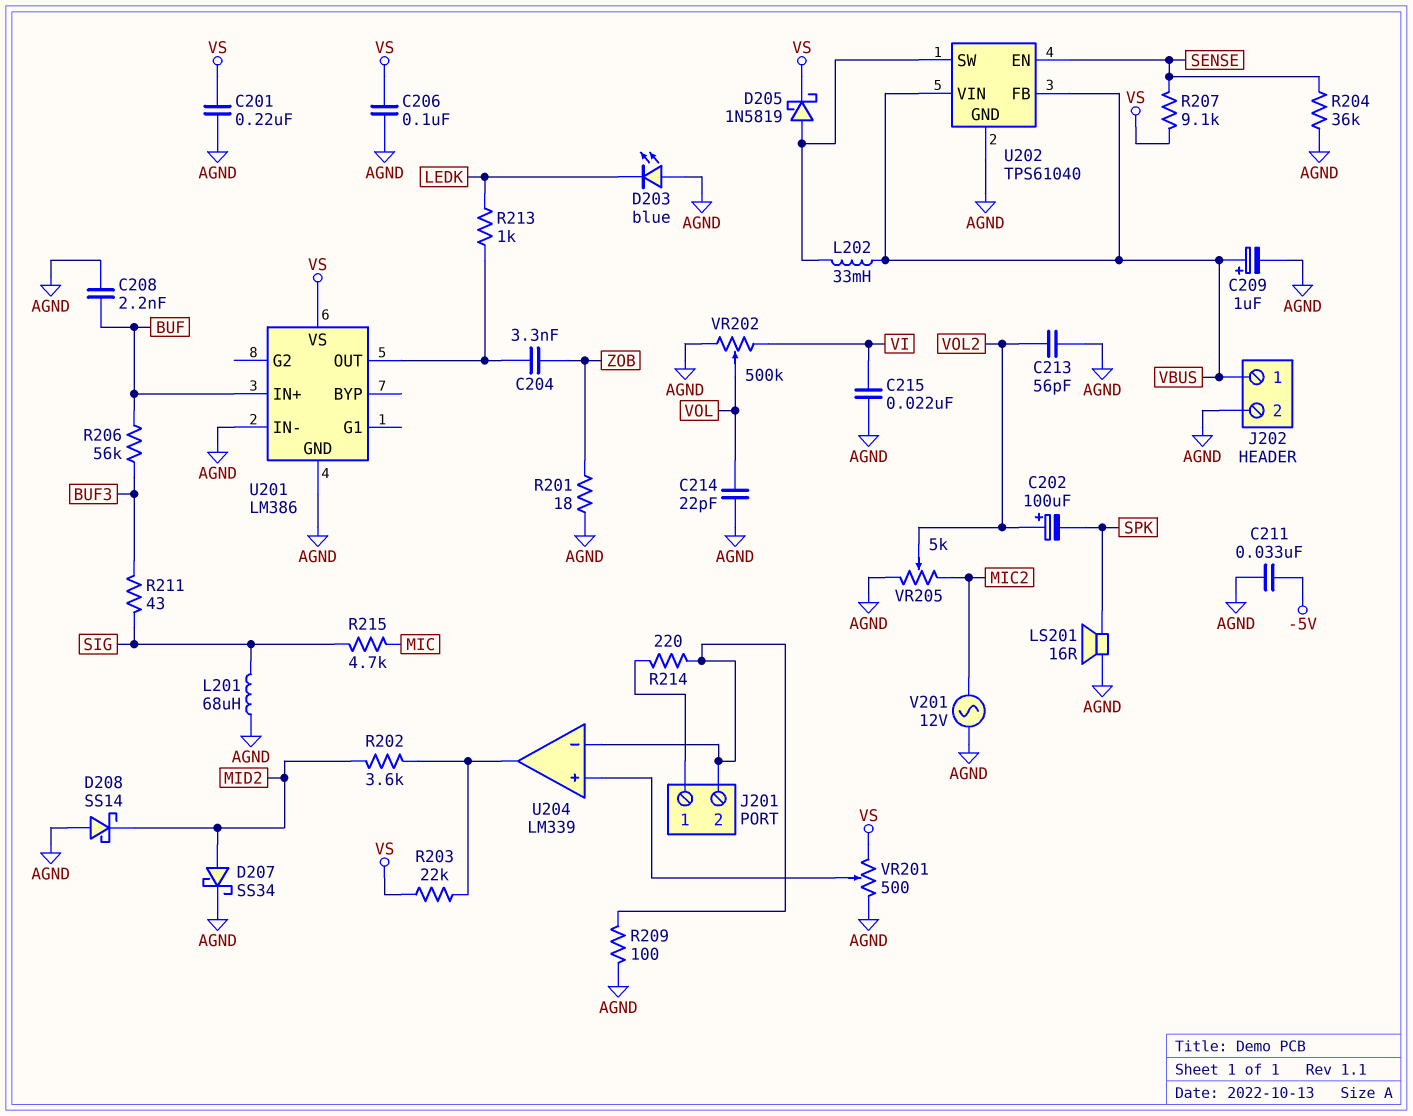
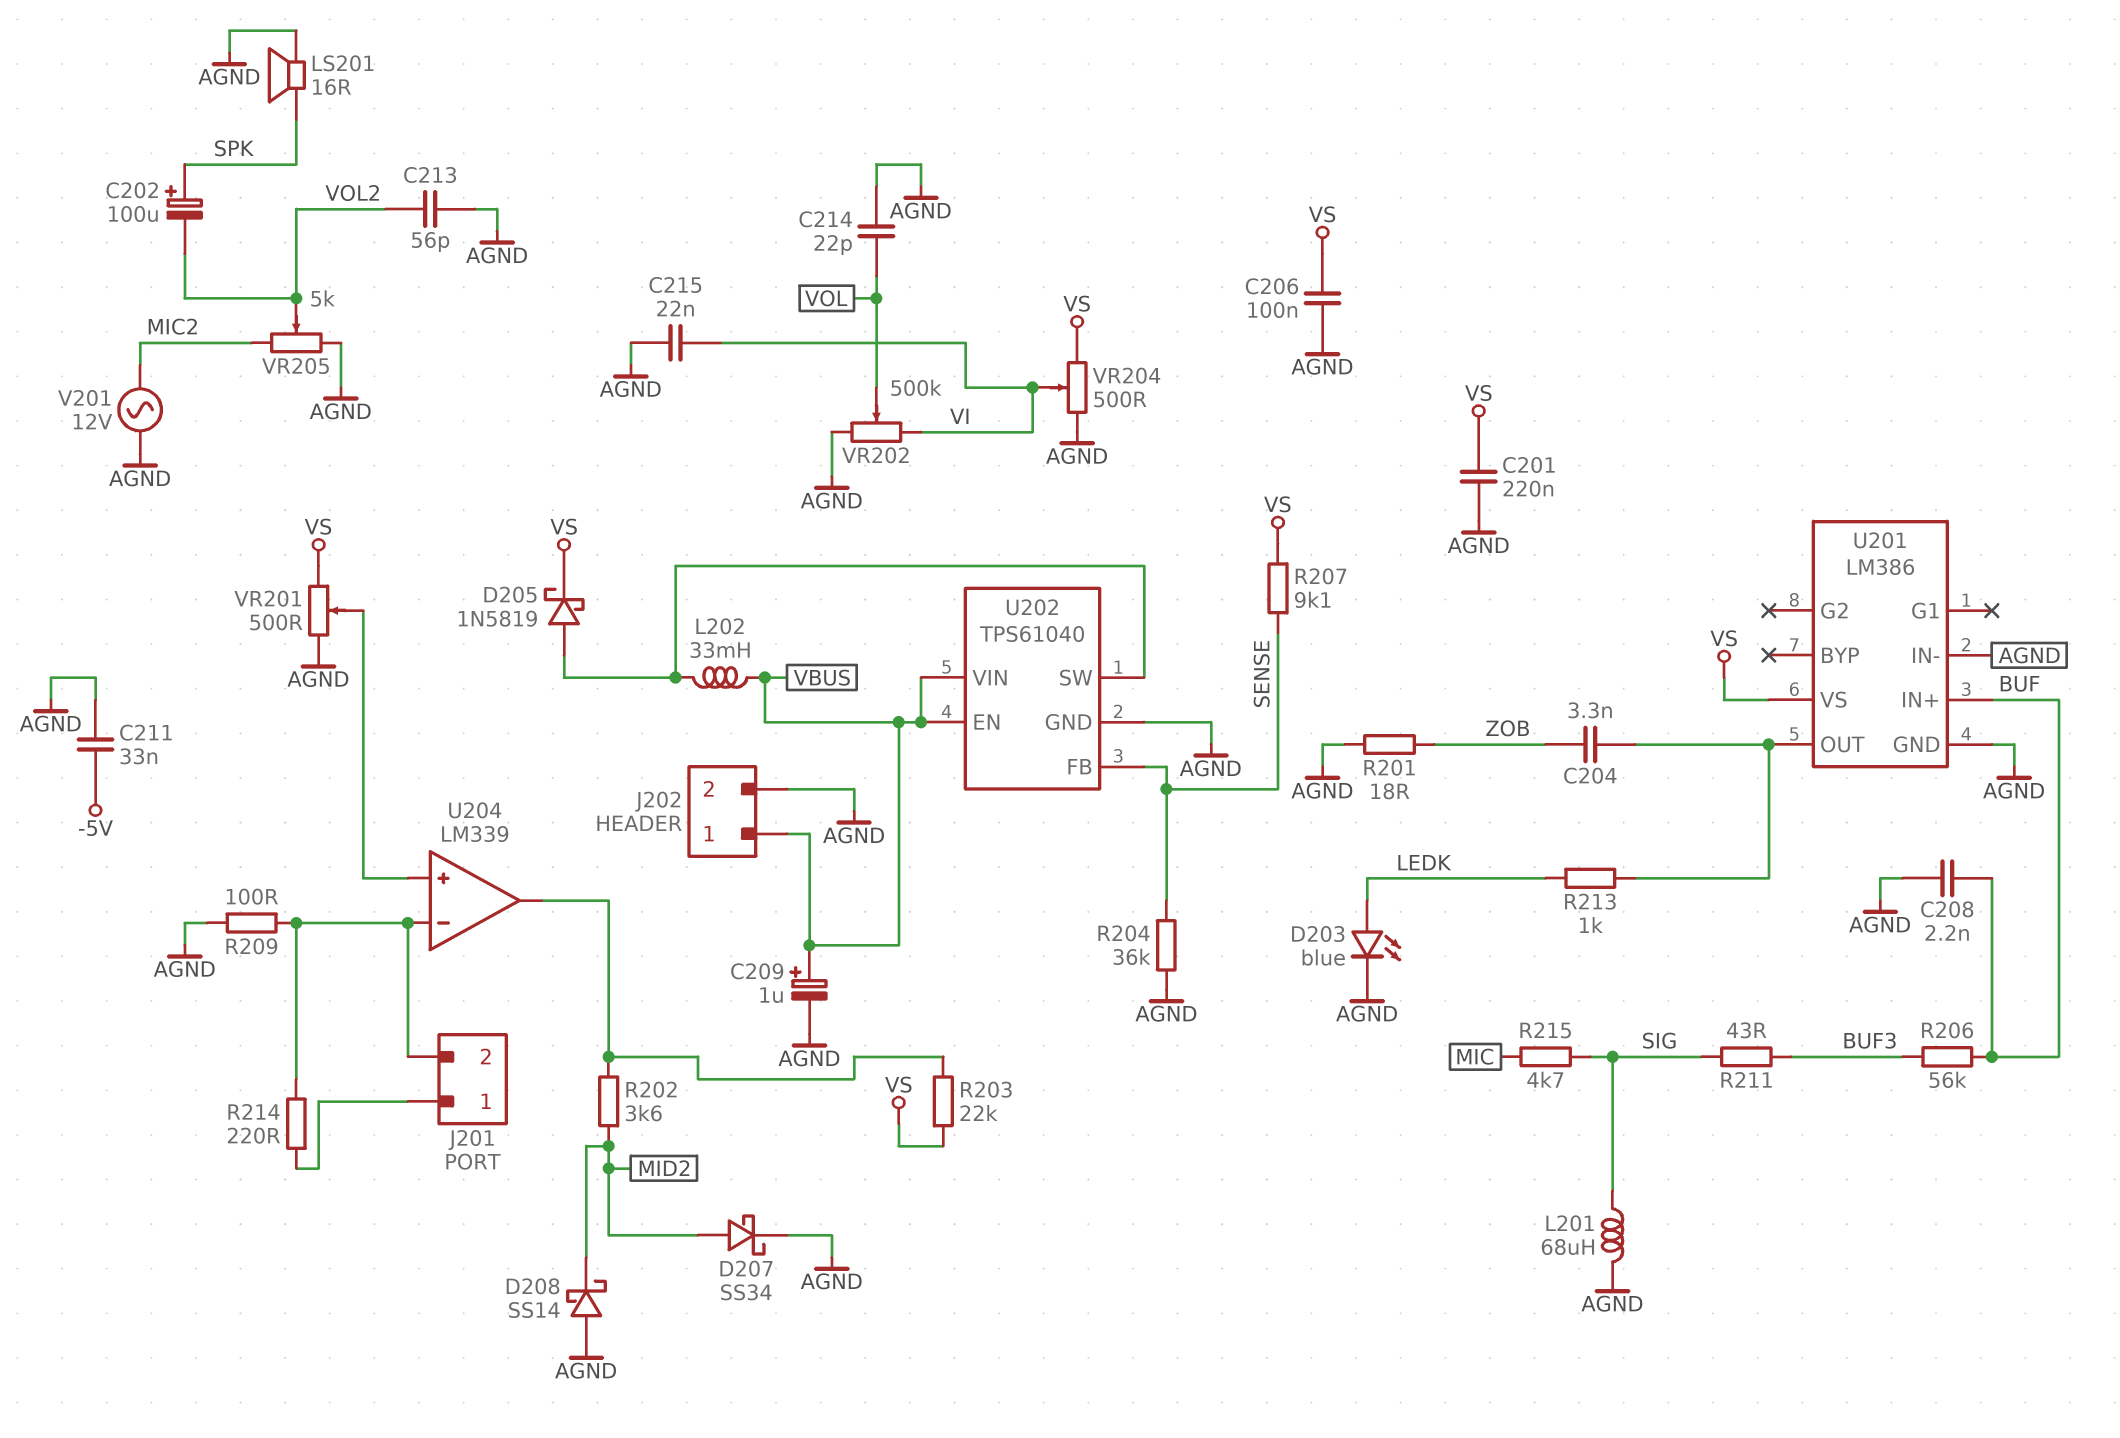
C202: 100uF (plus VOL2, minus SPK) -> 100uF (plus SPK, minus VOL2)
D203: LED blue (A AGND, K LEDK) -> LED blue (A LEDK, K AGND)
U202 pin EN: SENSE -> VBUS
U202 pin FB: VBUS -> SENSE
VR204: none -> 500 (AGND, VS, wiper VI)

